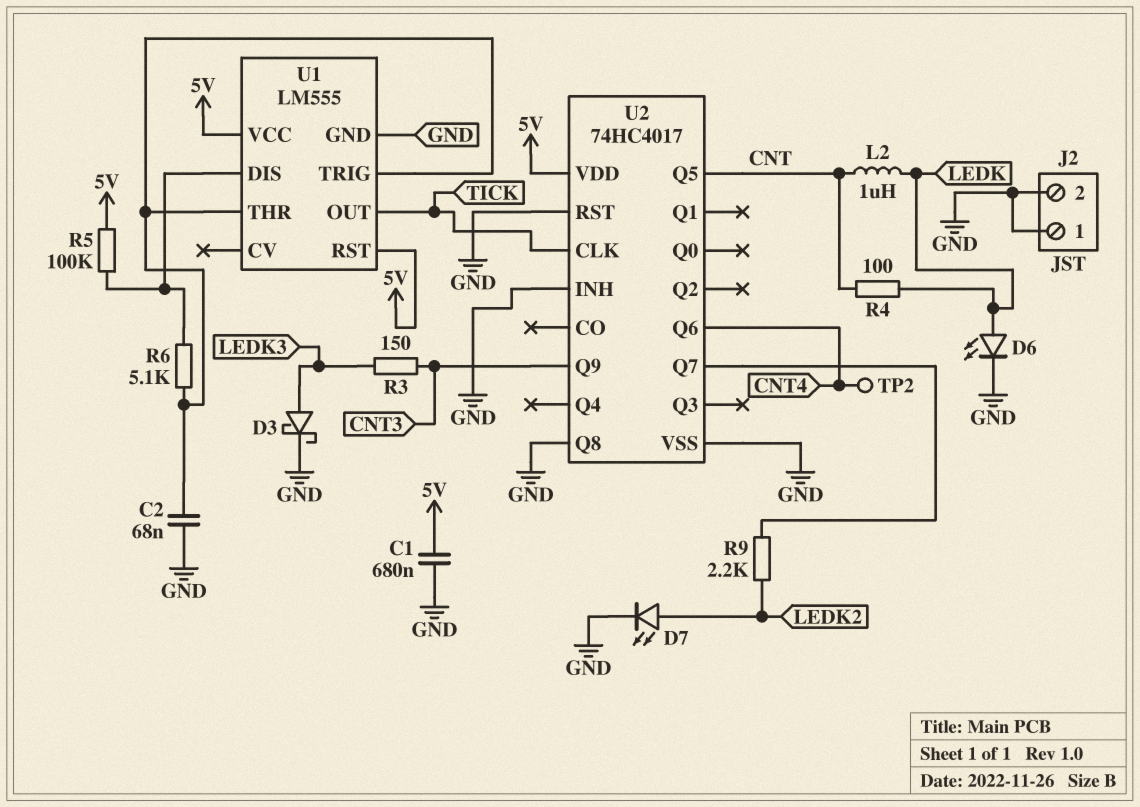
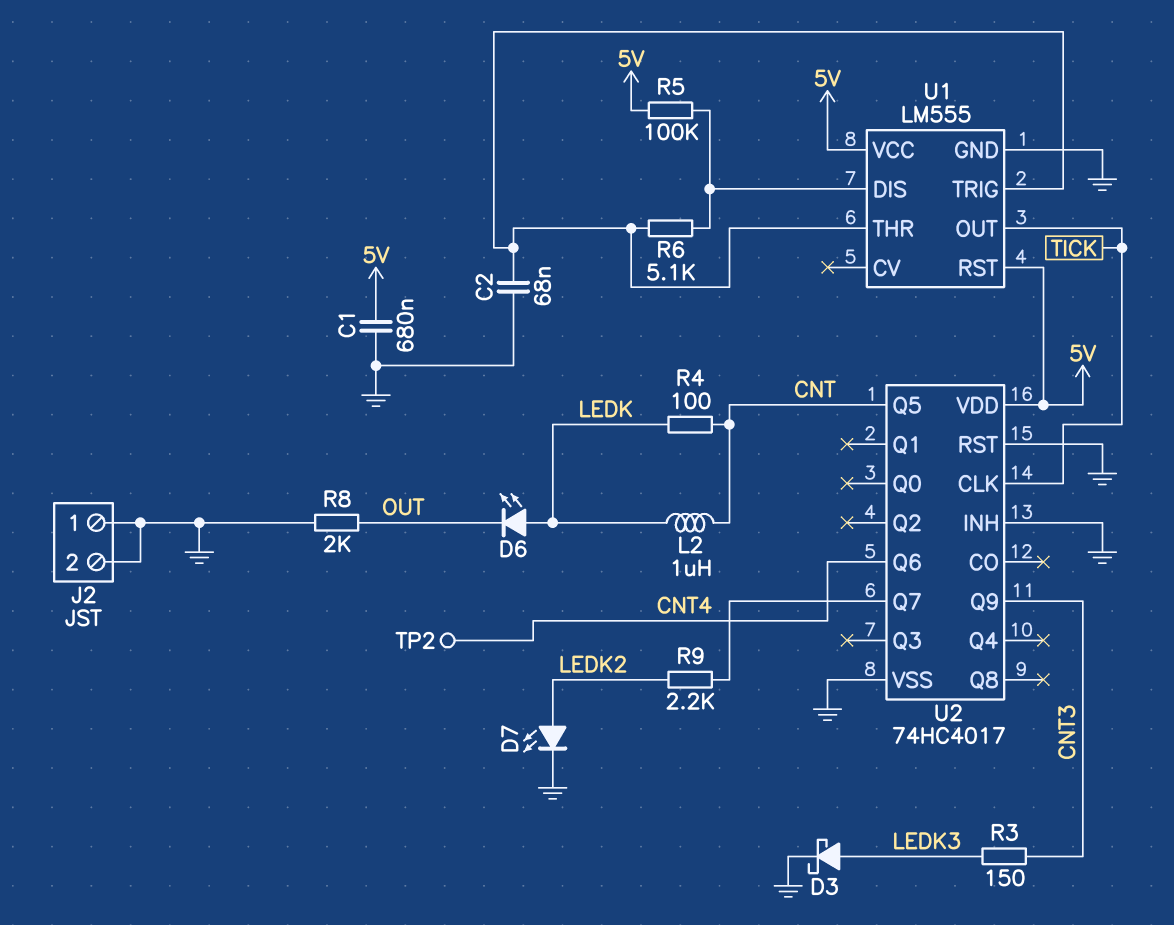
D6: LED (A LEDK, K GND) -> LED (A LEDK, K OUT)
R8: none -> 2k (GND, OUT)
U2 pin Q8: GND -> none

